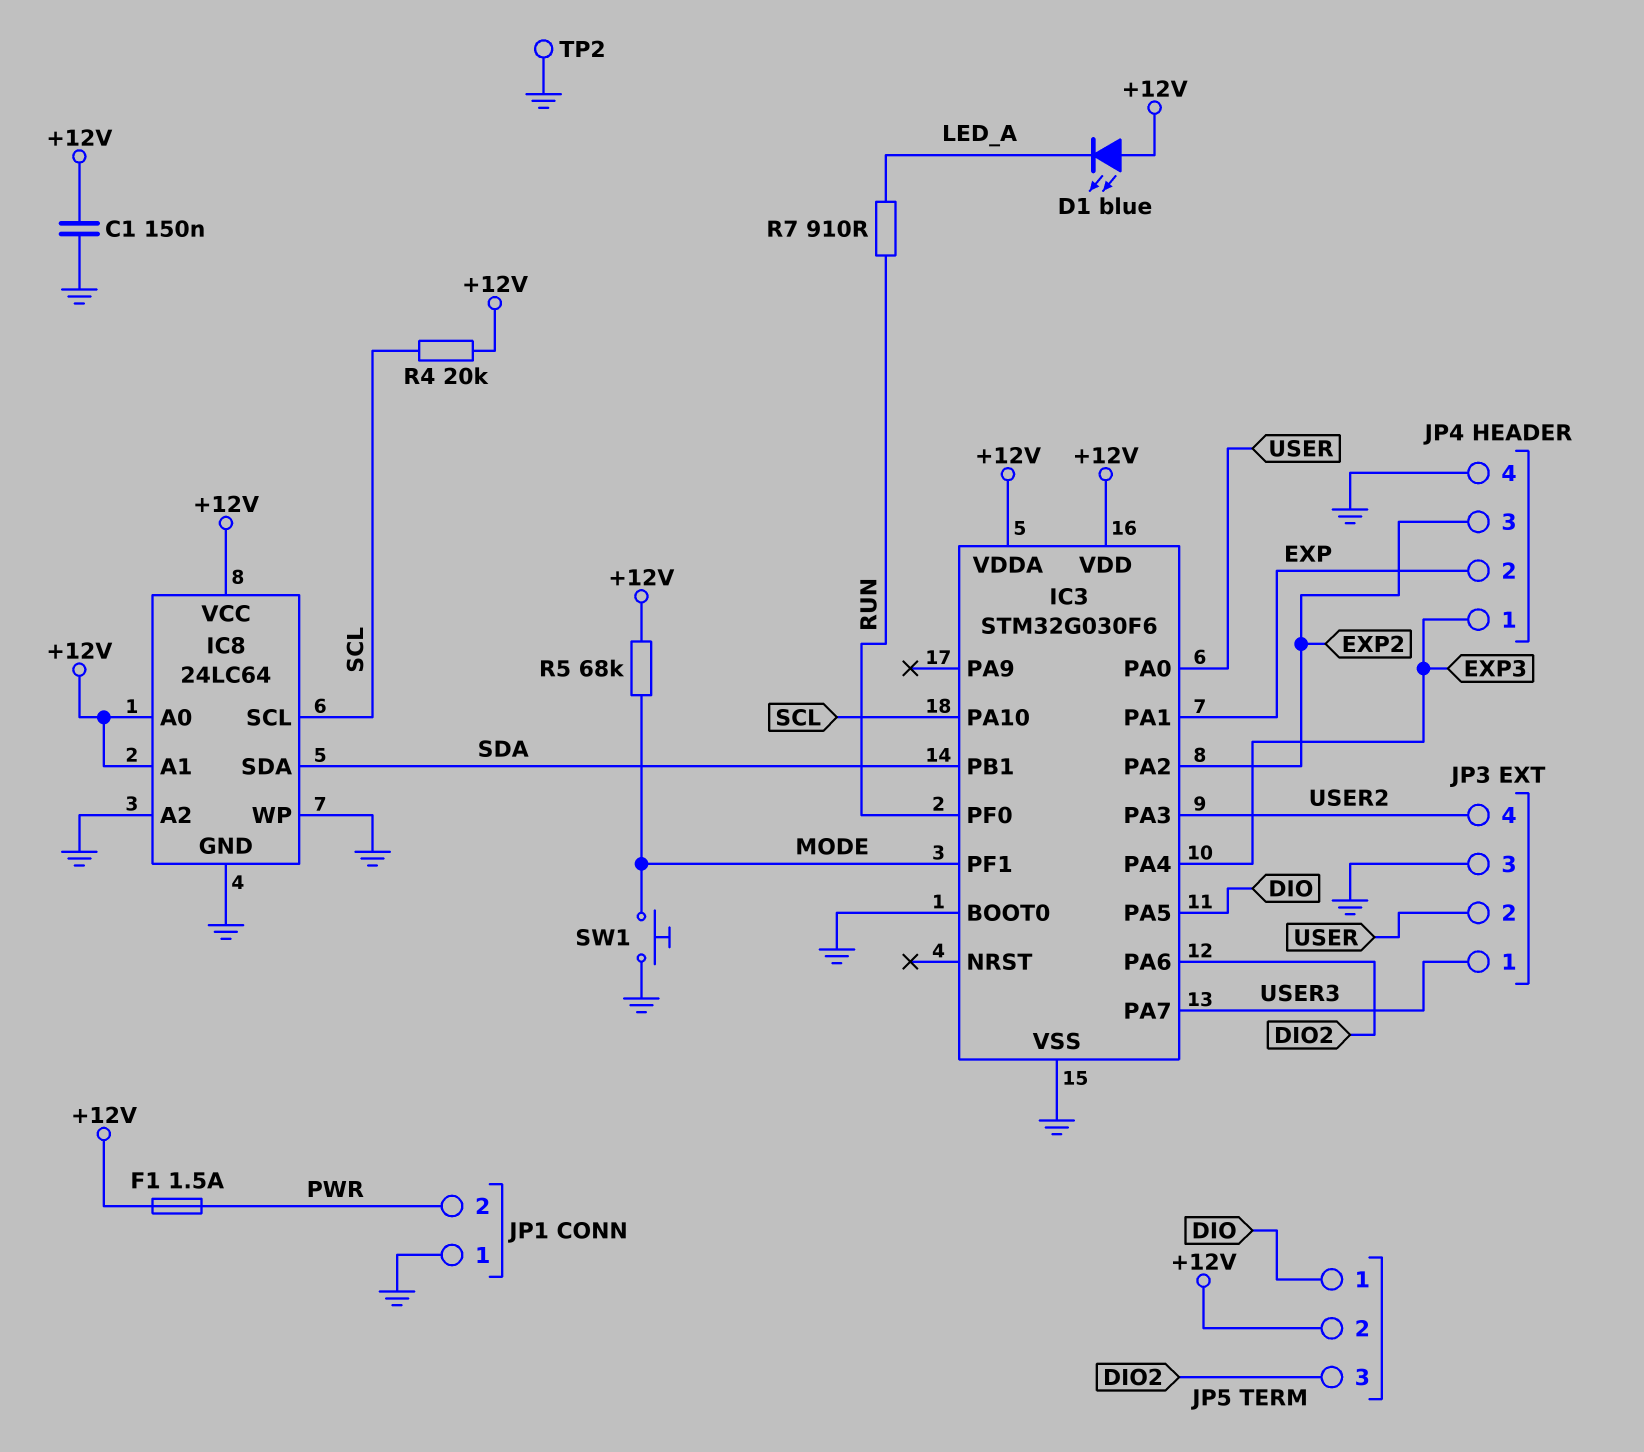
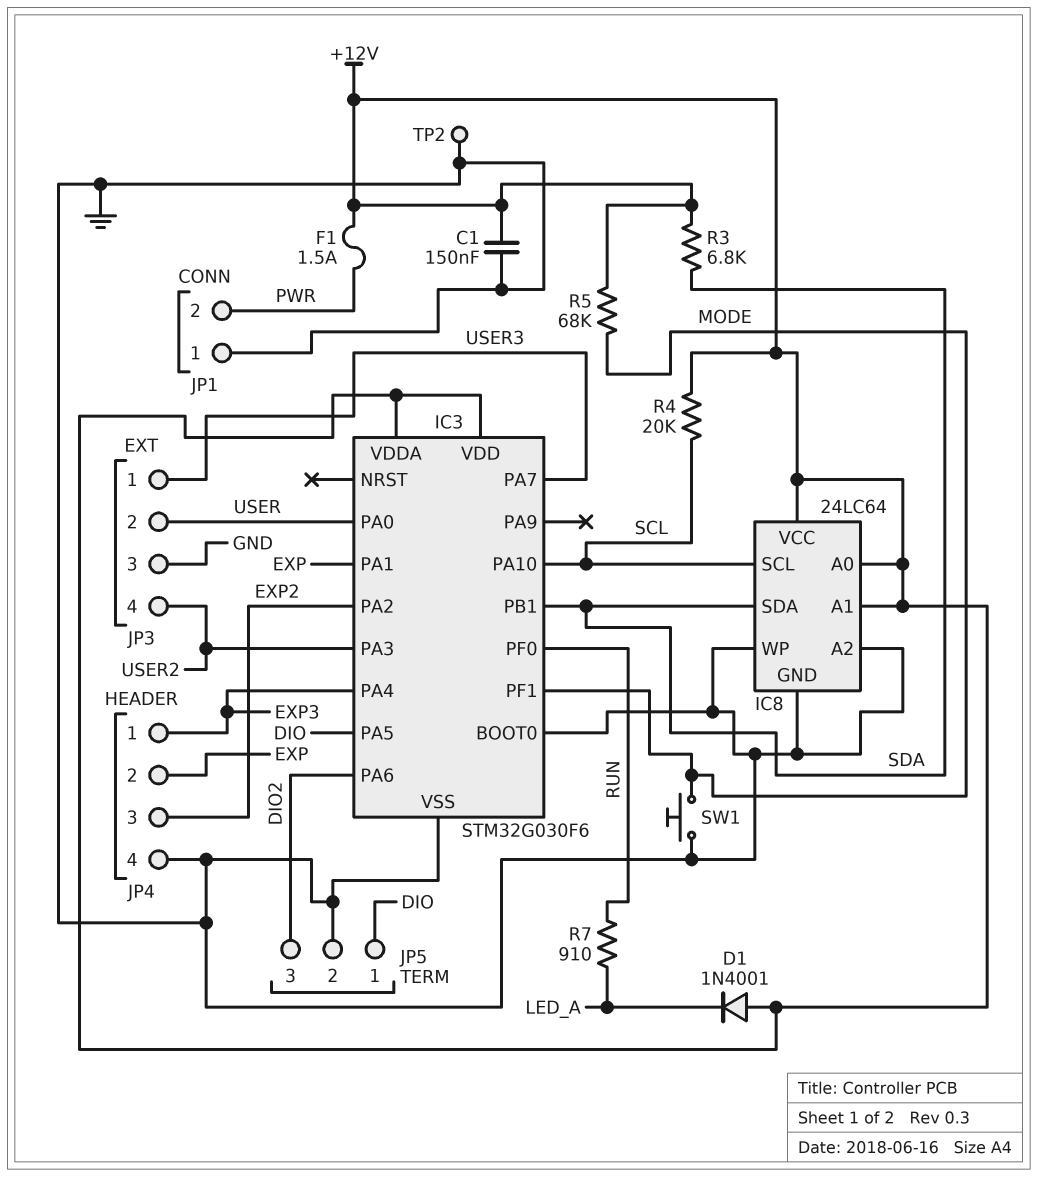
D1: LED blue (A +12V, K LED_A) -> diode 1N4001 (A +12V, K LED_A)
JP5 pin 2: +12V -> GND
R3: none -> 6.8k (+12V, SDA)

